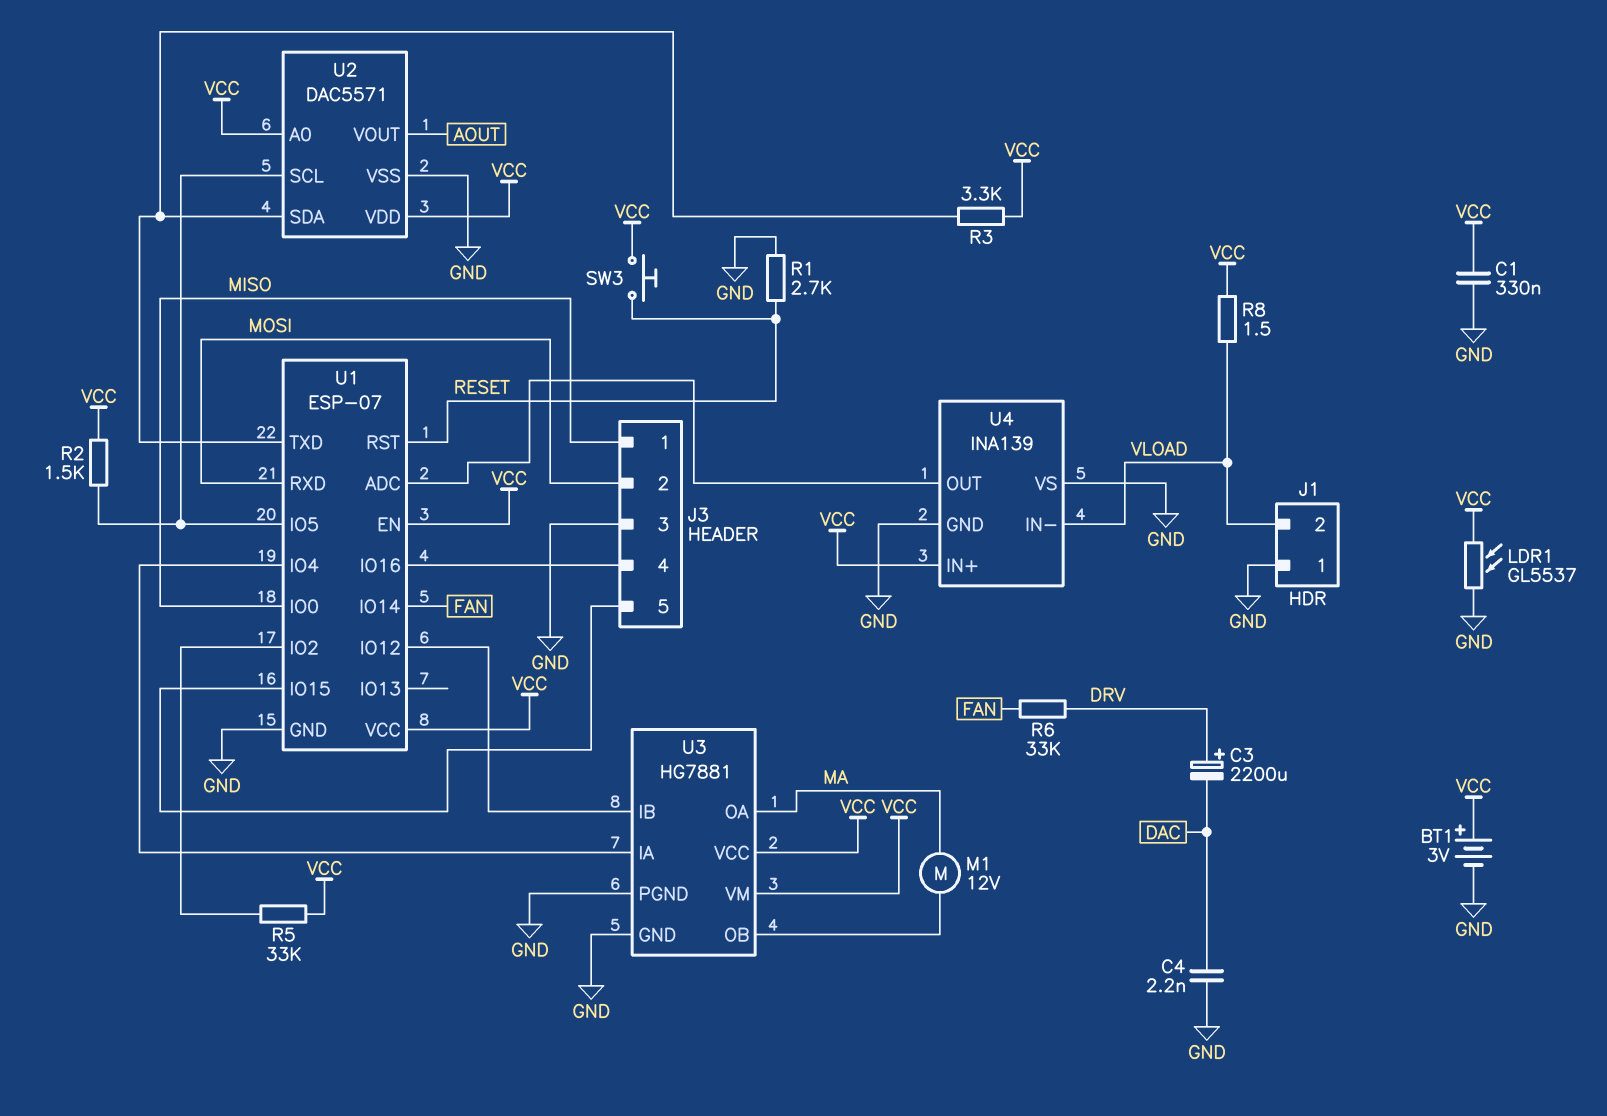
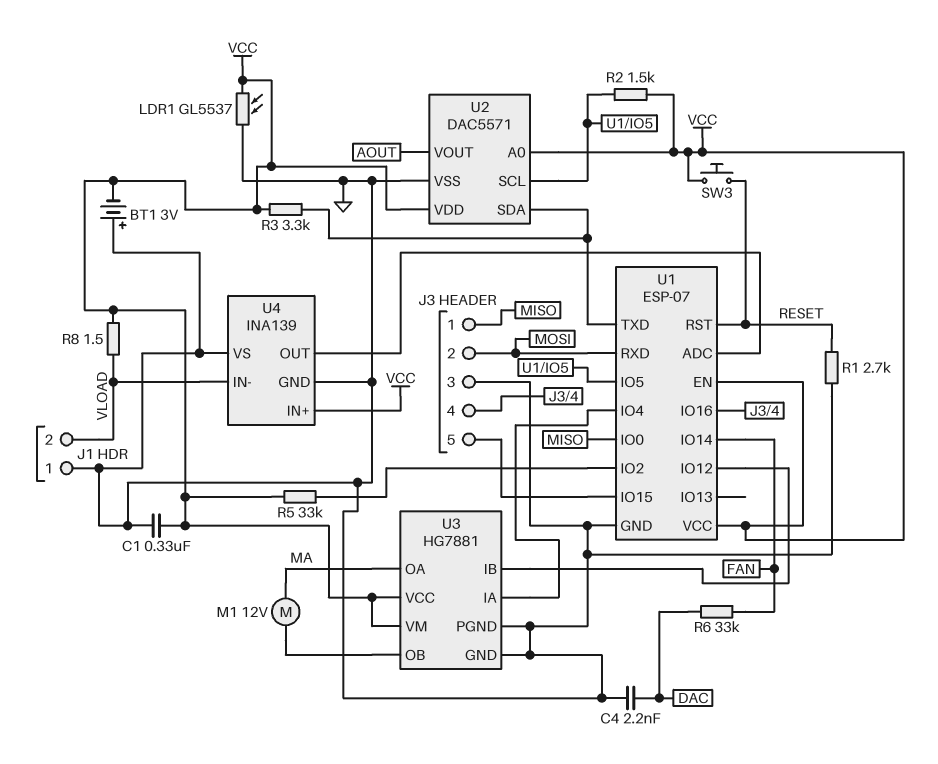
BT1: 3V (plus VCC, minus GND) -> 3V (plus GND, minus VCC)
C3: 2200uF (plus DRV, minus DAC) -> none
R6: 33k (DRV, FAN) -> 33k (DAC, FAN)

